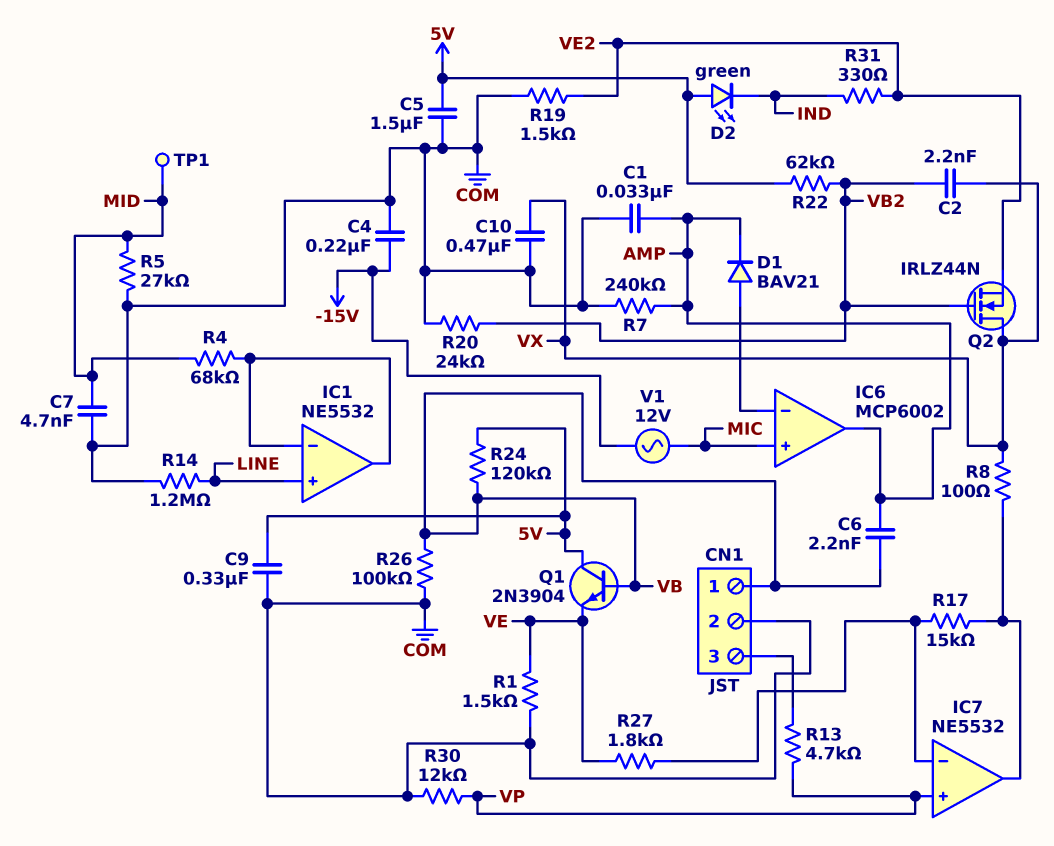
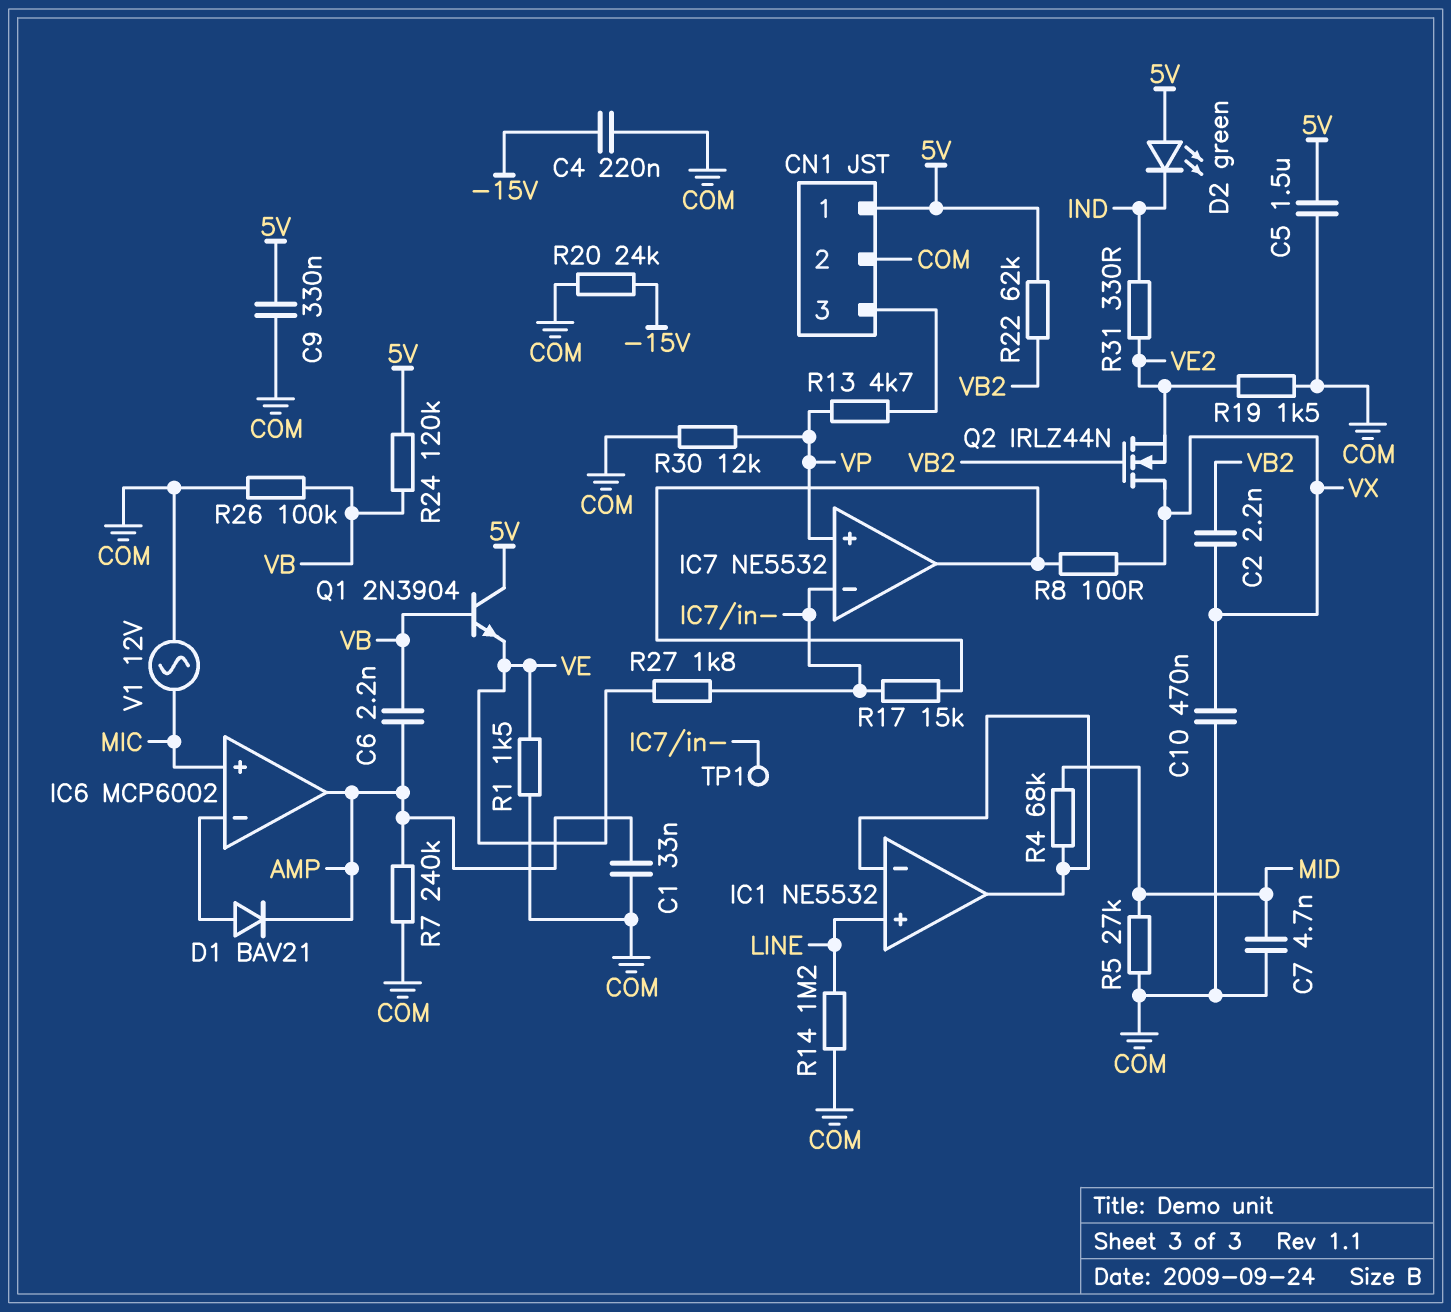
CN1 pin 1: VB -> 5V
R20: 24k (COM, VB2) -> 24k (-15V, COM)
TP1: test point (MID) -> test point (IC7/in-)
V1: AC 12V (-15V, MIC) -> AC 12V (COM, MIC)

